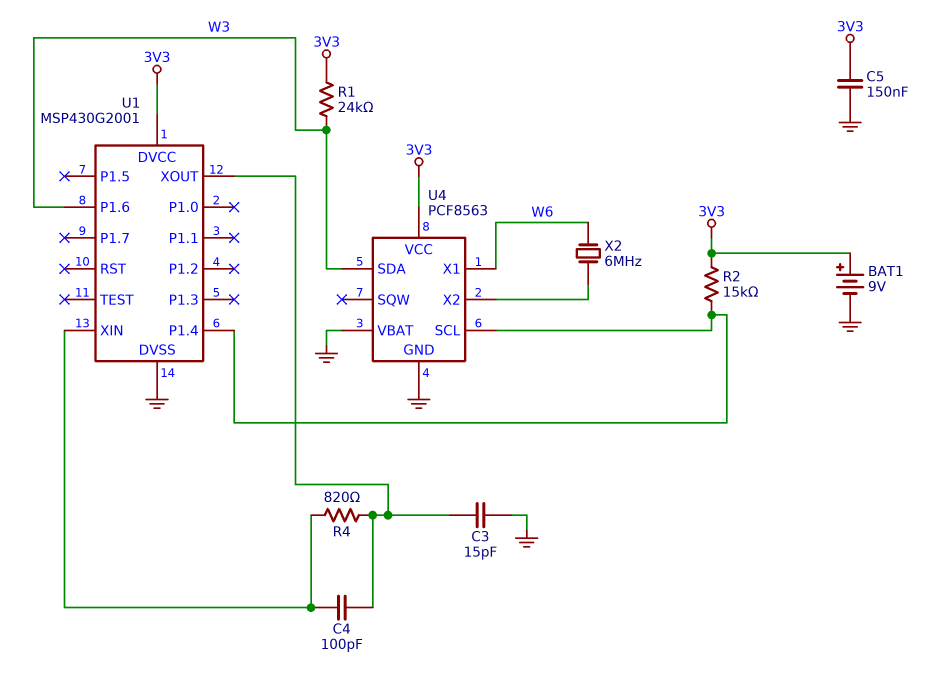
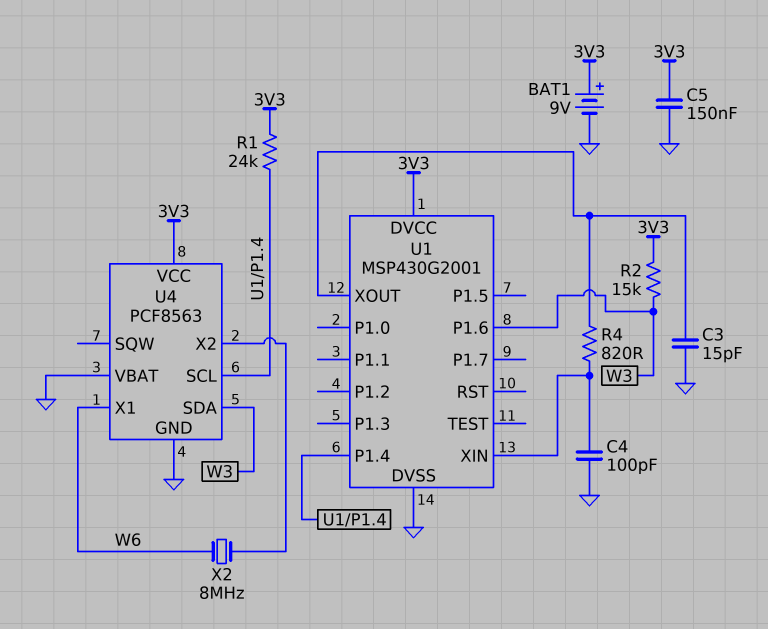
C4: 100pF (U1/XIN, U1/XOUT) -> 100pF (GND, U1/XIN)
R1: 24k (3V3, W3) -> 24k (3V3, U1/P1.4)
R2: 15k (3V3, U1/P1.4) -> 15k (3V3, W3)
X2: 6MHz (U4/X2, W6) -> 8MHz (U4/X2, W6)

